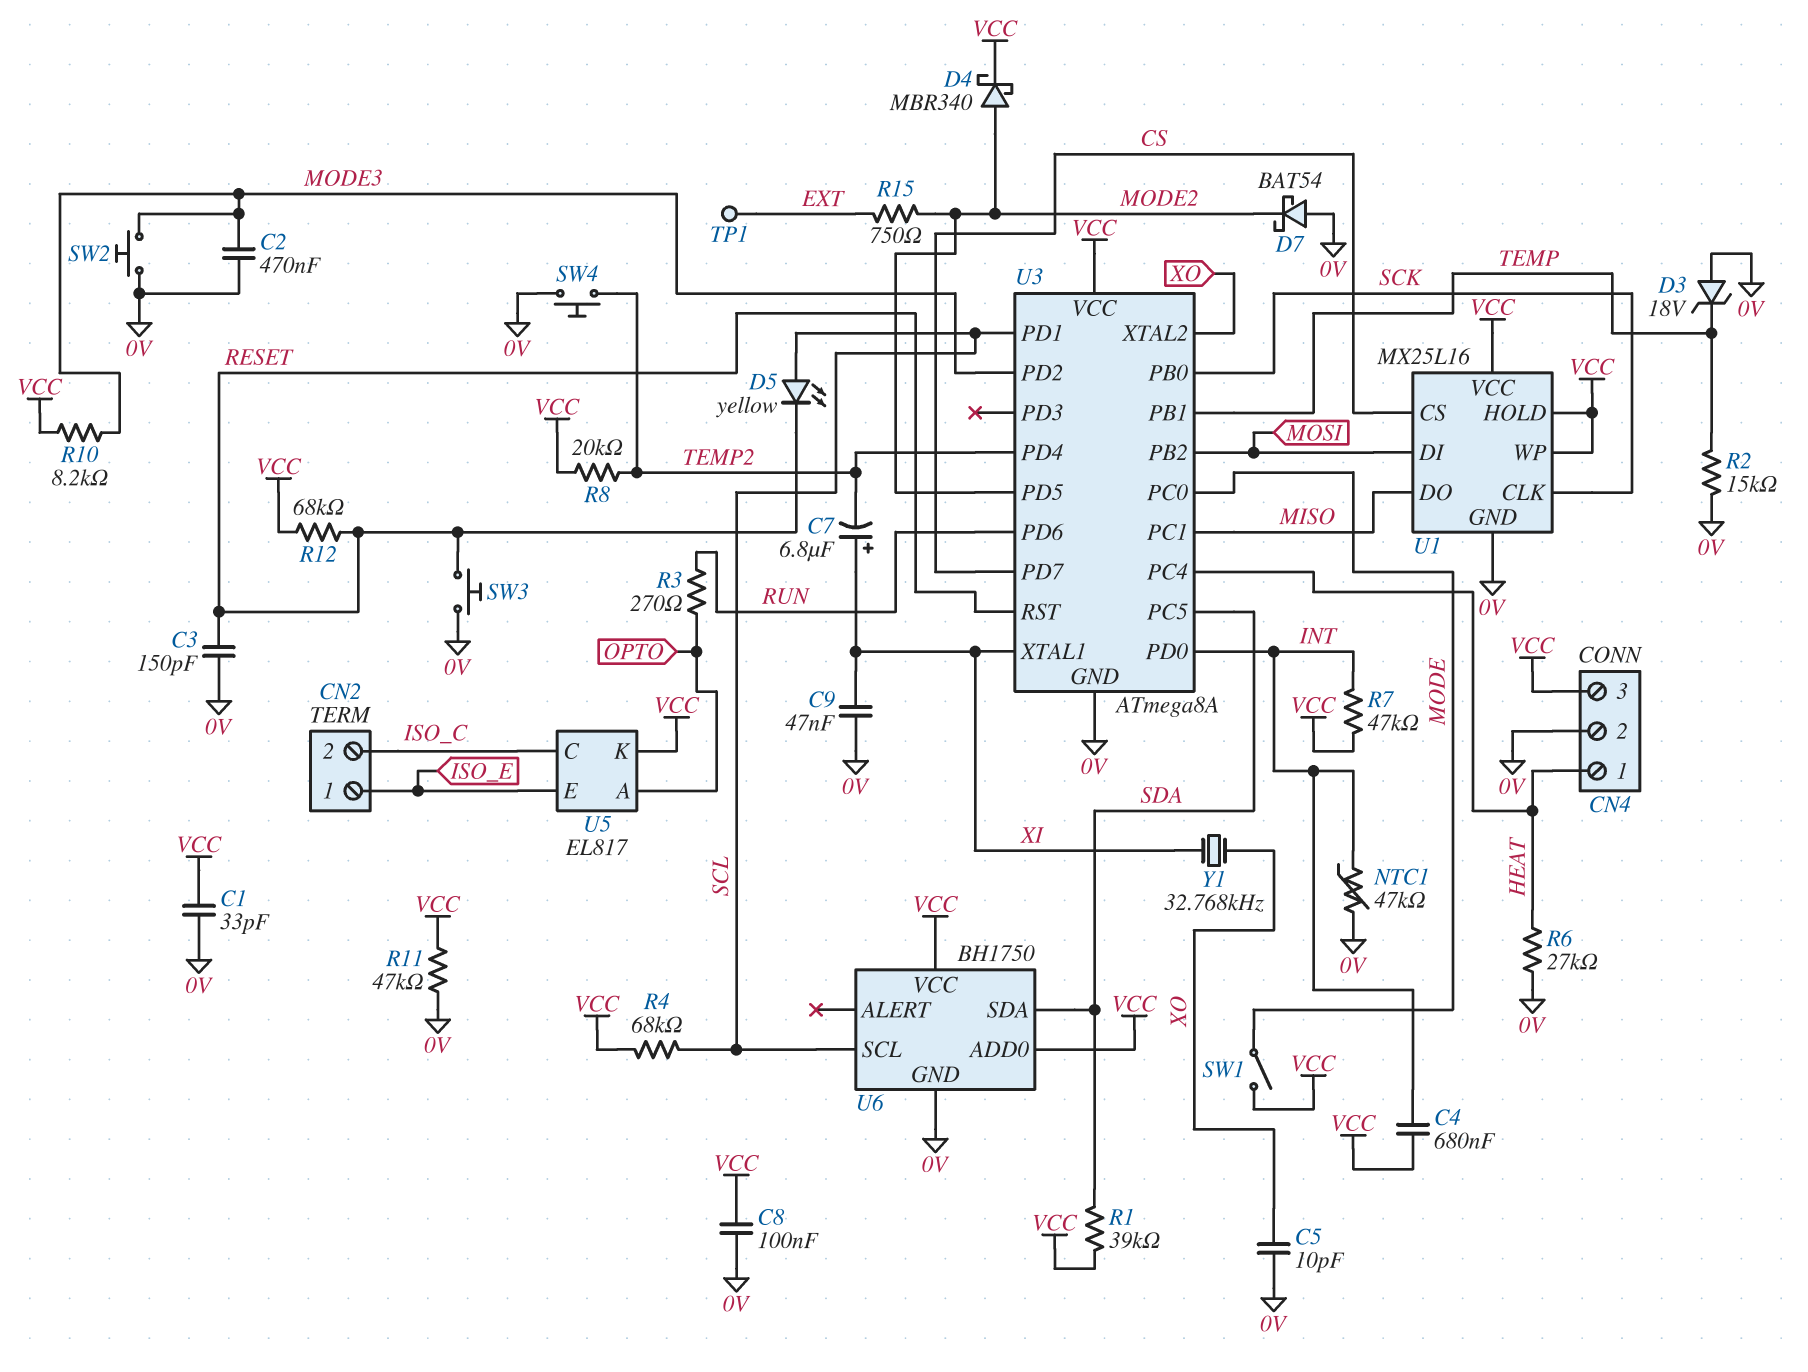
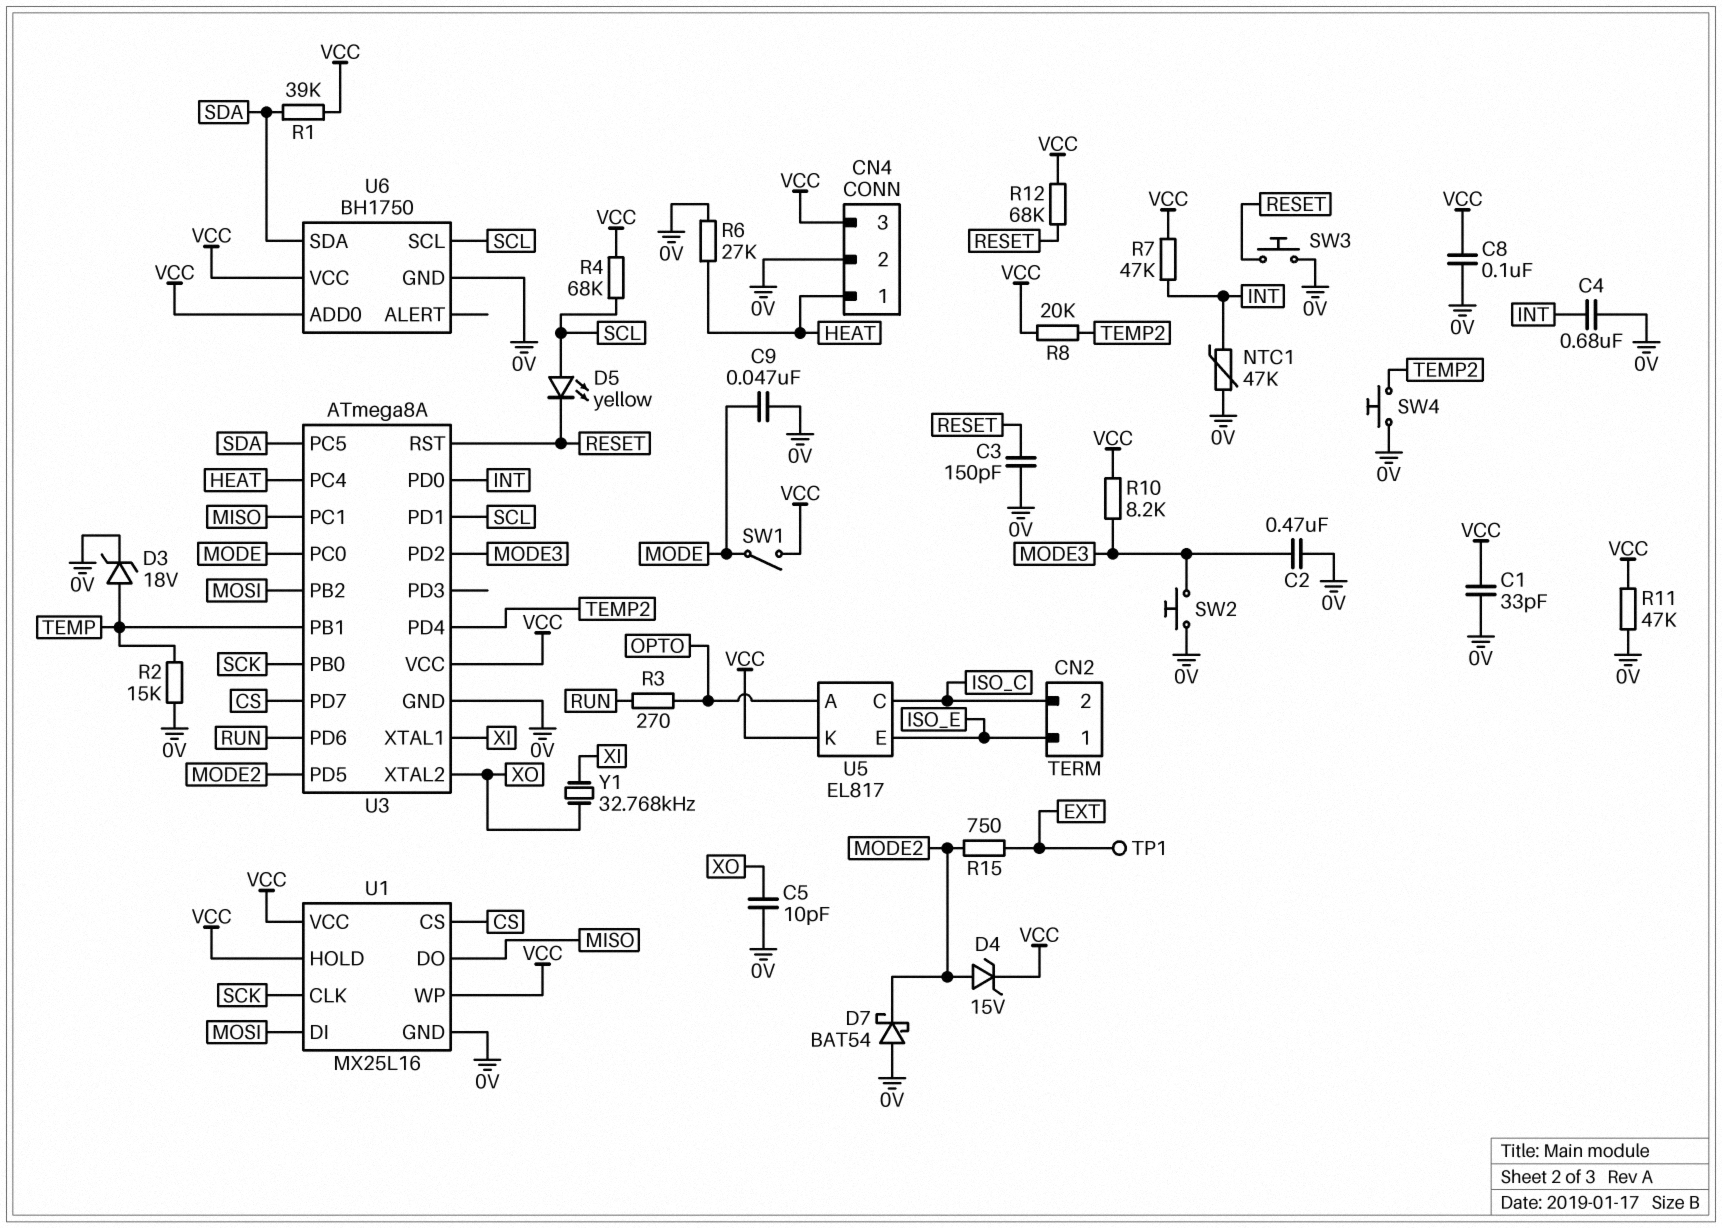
C4: 680nF (INT, VCC) -> 680nF (0V, INT)
C7: 6.8uF (plus XI, minus TEMP2) -> none
C9: 47nF (0V, XI) -> 47nF (0V, MODE)
D3: zener 18V (A 0V, K TEMP) -> zener 18V (A TEMP, K 0V)
D4: schottky MBR340 (A MODE2, K VCC) -> zener 15V (A MODE2, K VCC)

